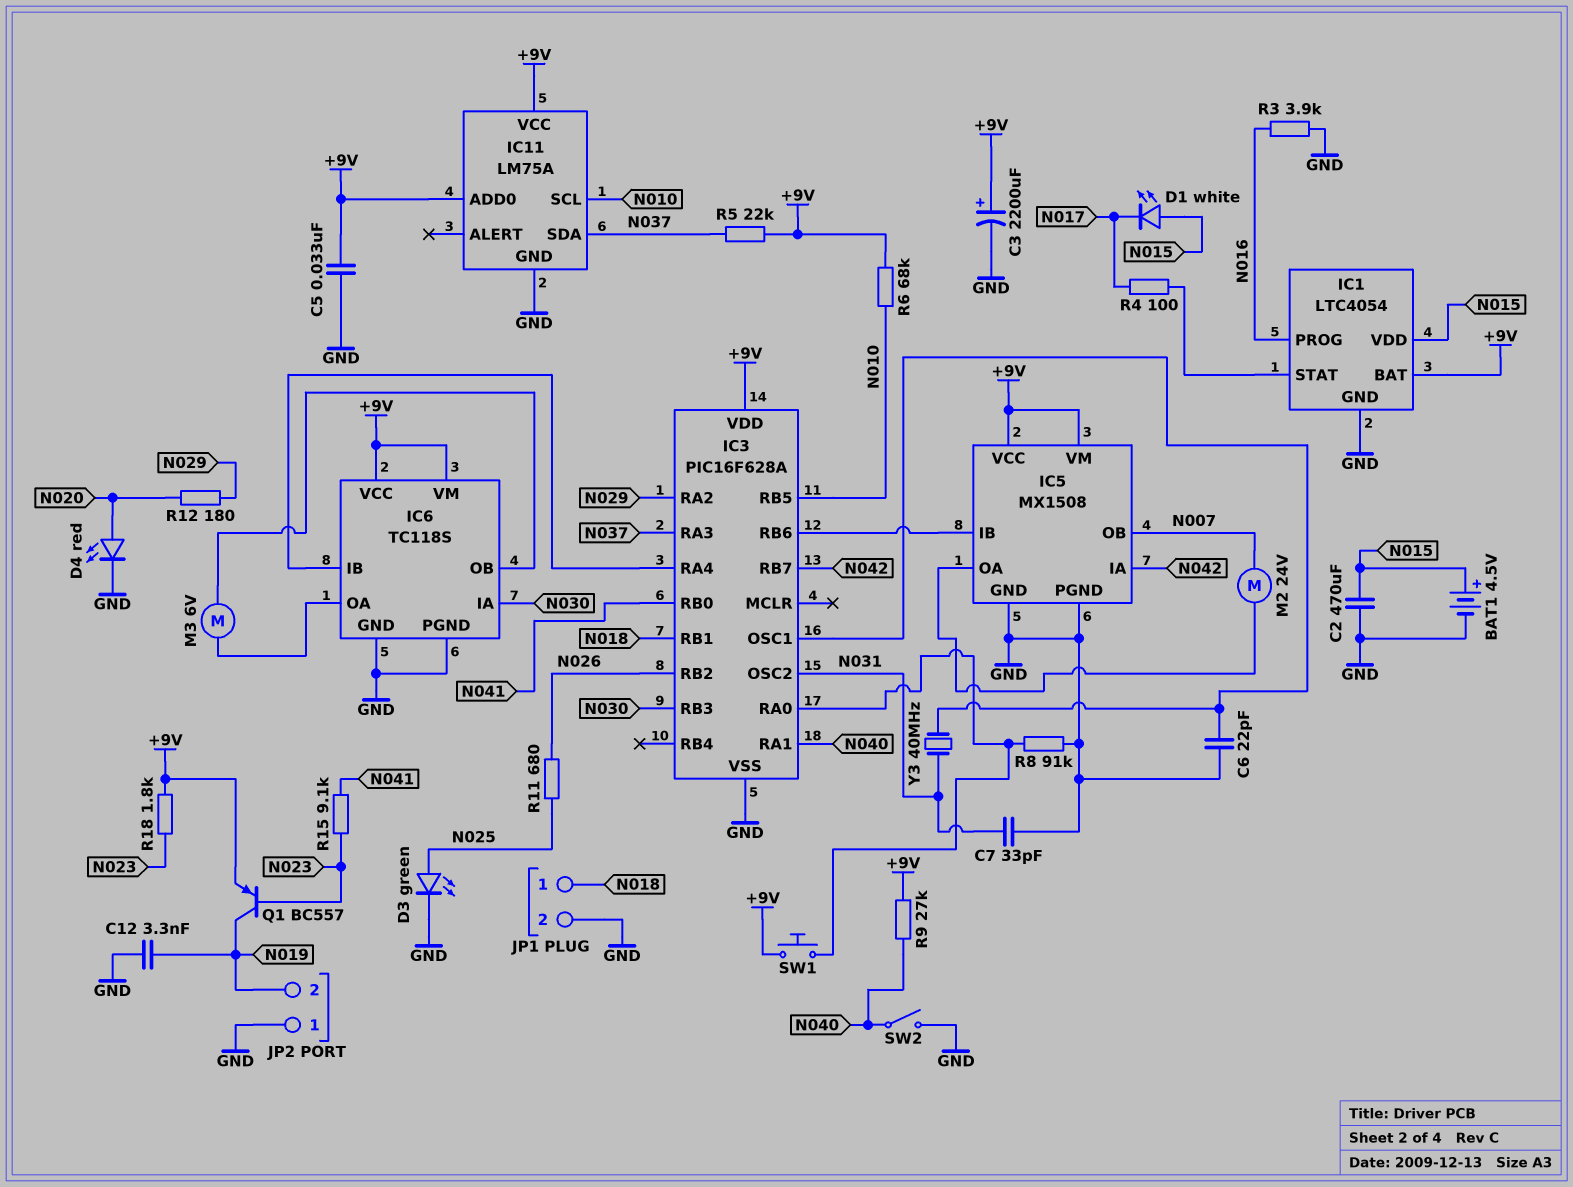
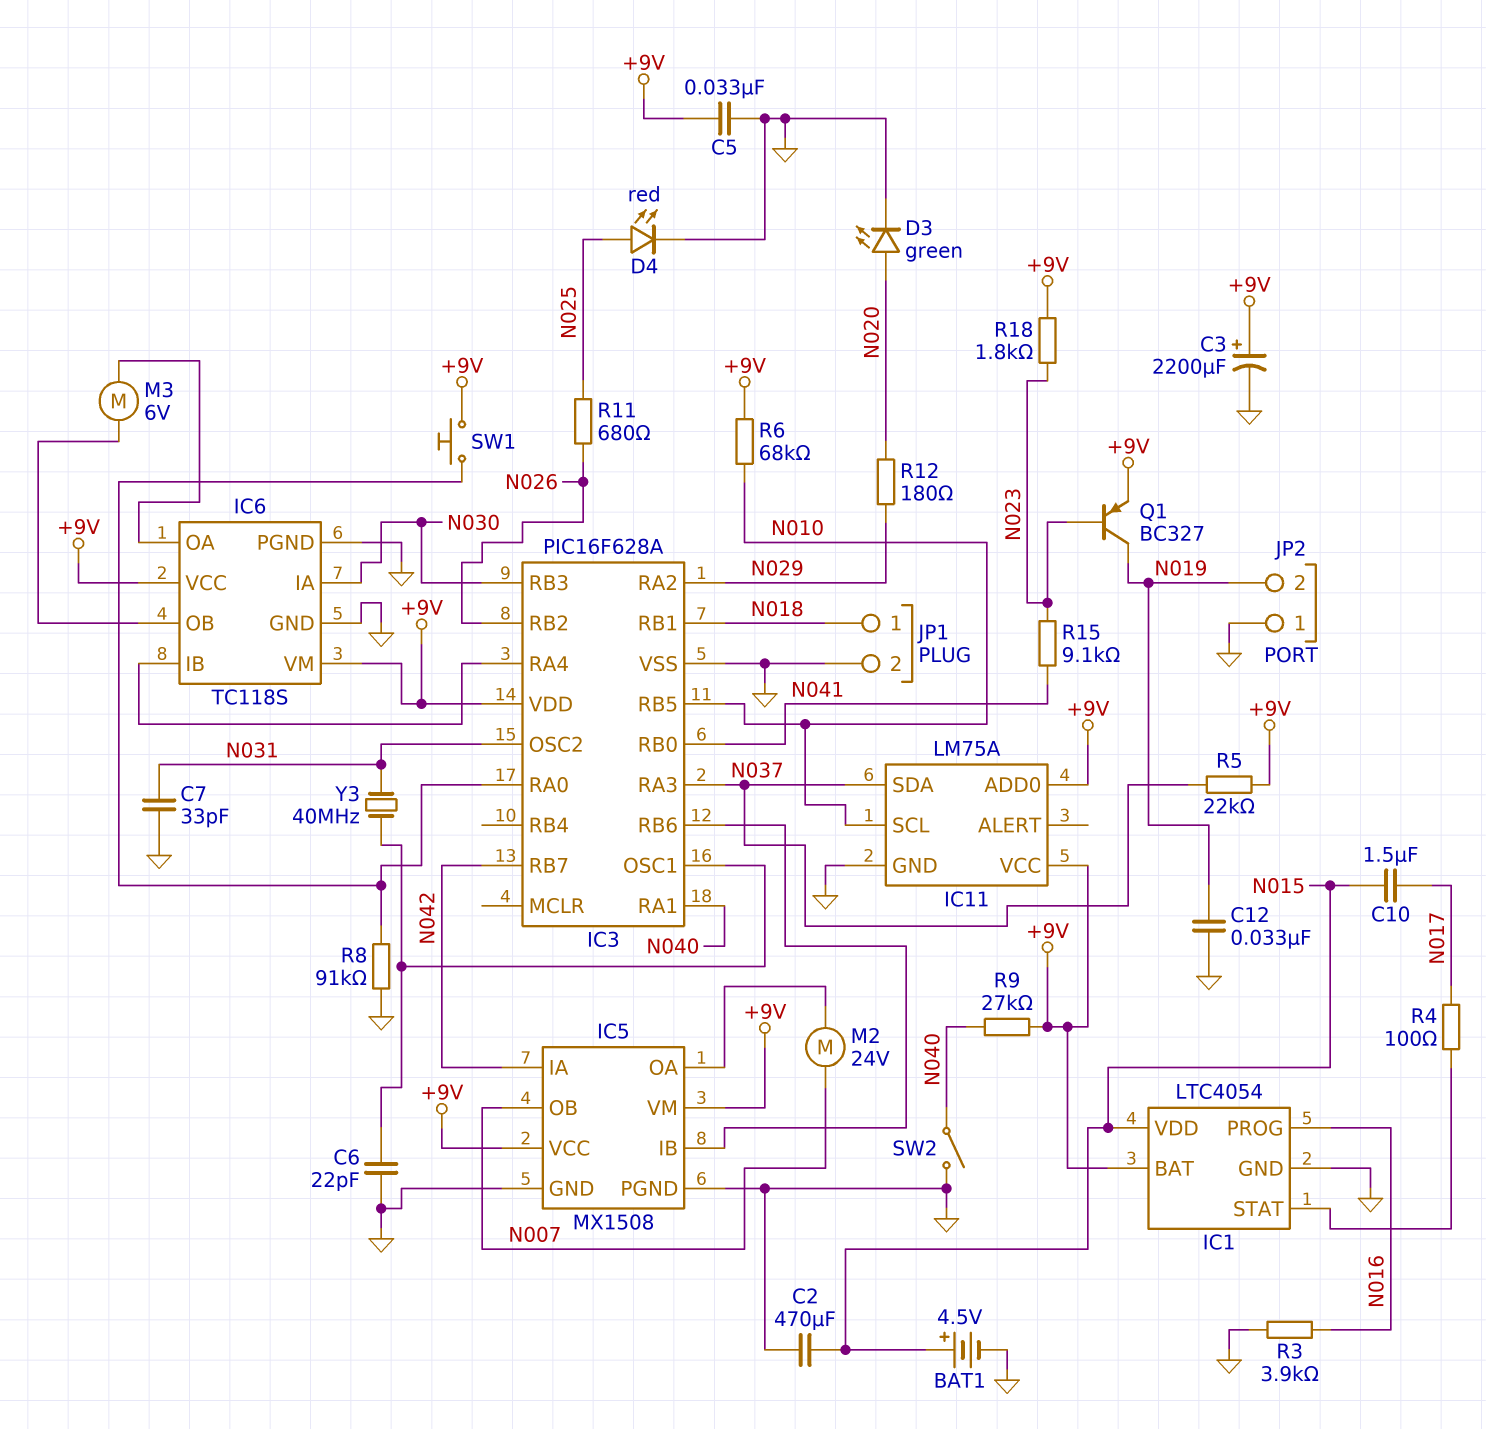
C10: none -> 1.5uF (N015, N017)
C12: 3.3nF (GND, N019) -> 33nF (GND, N019)
D1: LED white (A N015, K N017) -> none
D3: LED green (A N025, K GND) -> LED green (A N020, K GND)
D4: LED red (A N020, K GND) -> LED red (A N025, K GND)
Q1: PNP BC557 (B N023, C N019, E +9V) -> PNP BC327 (B N023, C N019, E +9V)

